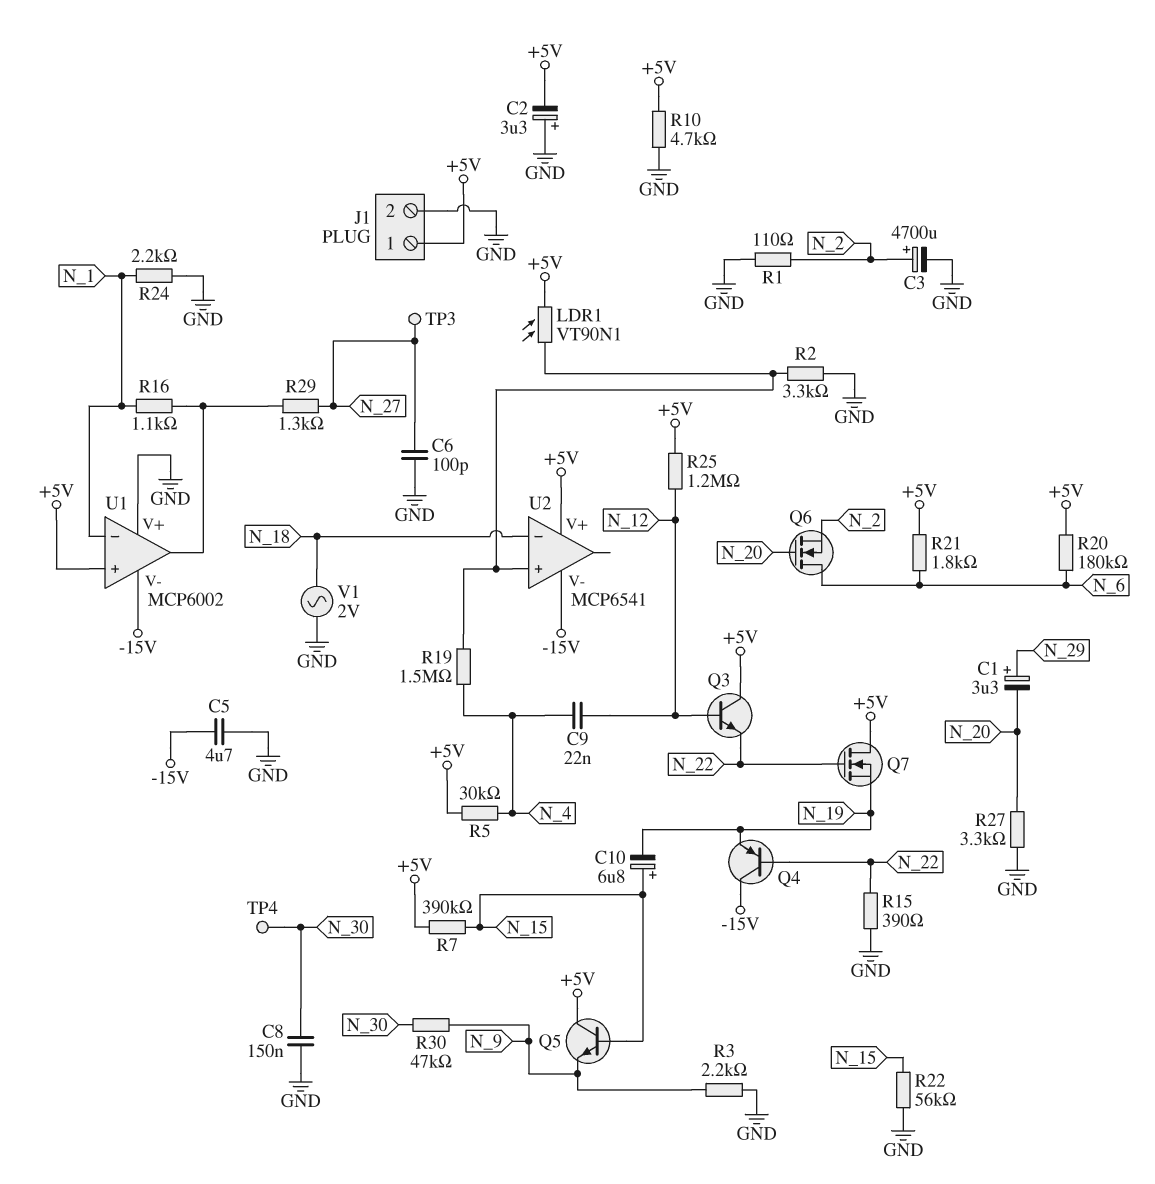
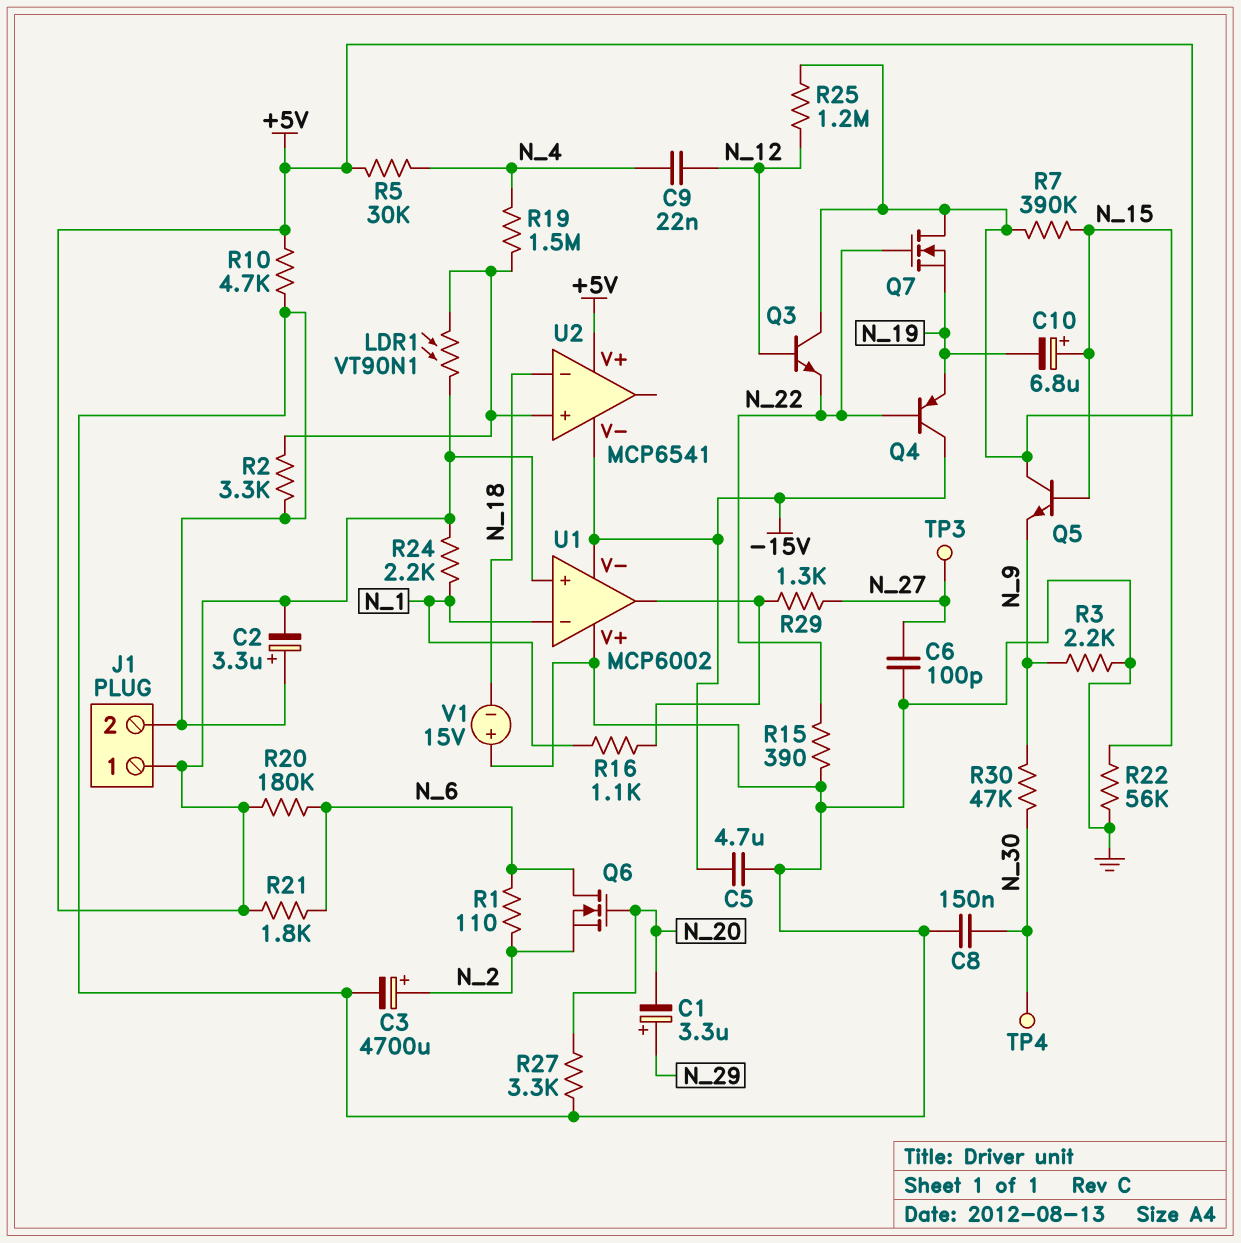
R1: 110 (GND, N_2) -> 110 (N_2, N_6)
R24: 2.2k (GND, N_1) -> 2.2k (+5V, N_1)
V1: AC 2V (GND, N_18) -> 15V (plus GND, minus N_18)

